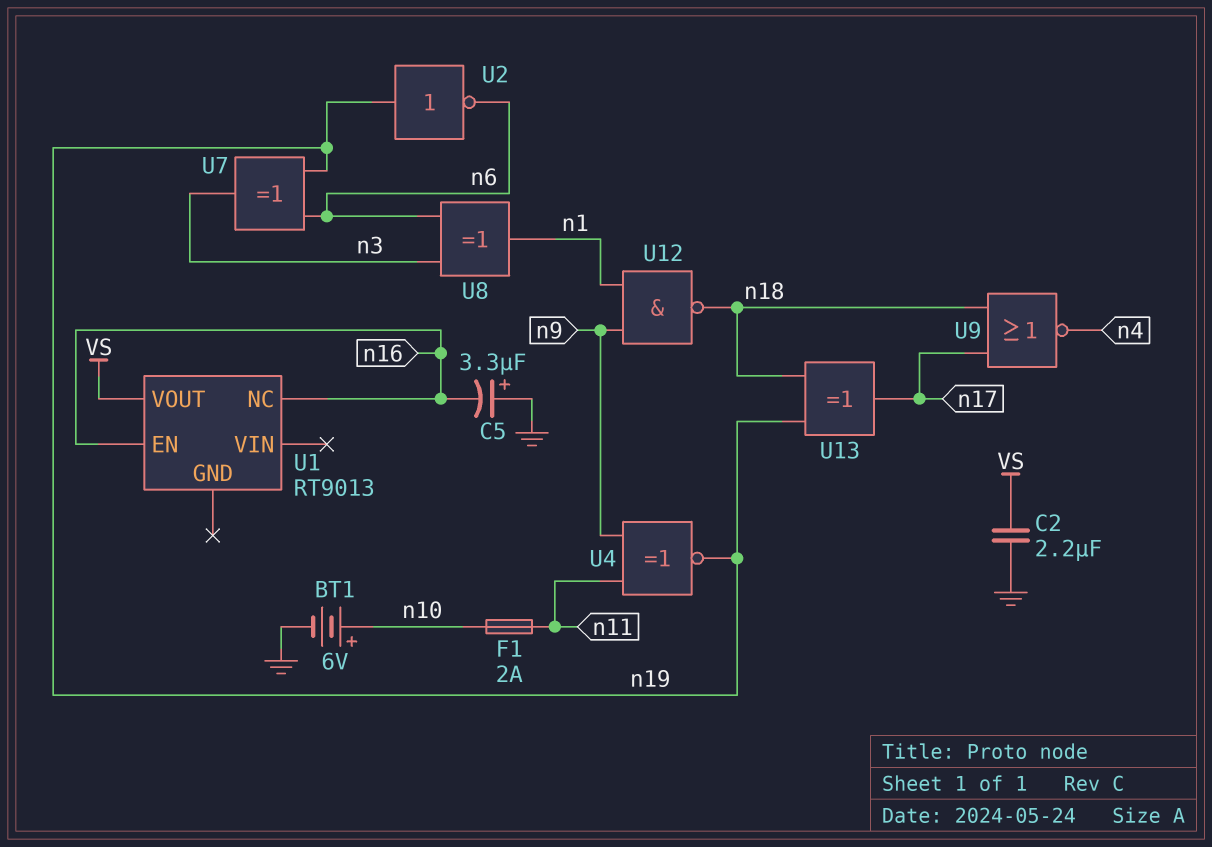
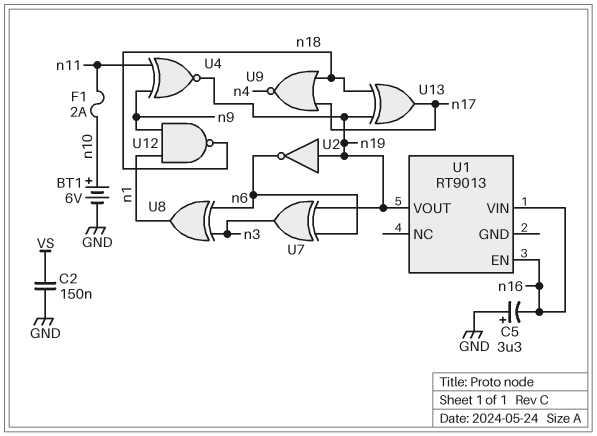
C2: 2.2uF (GND, VS) -> 150nF (GND, VS)
U1 pin NC: n16 -> none
U1 pin VIN: none -> n16
U1 pin VOUT: VS -> n19

